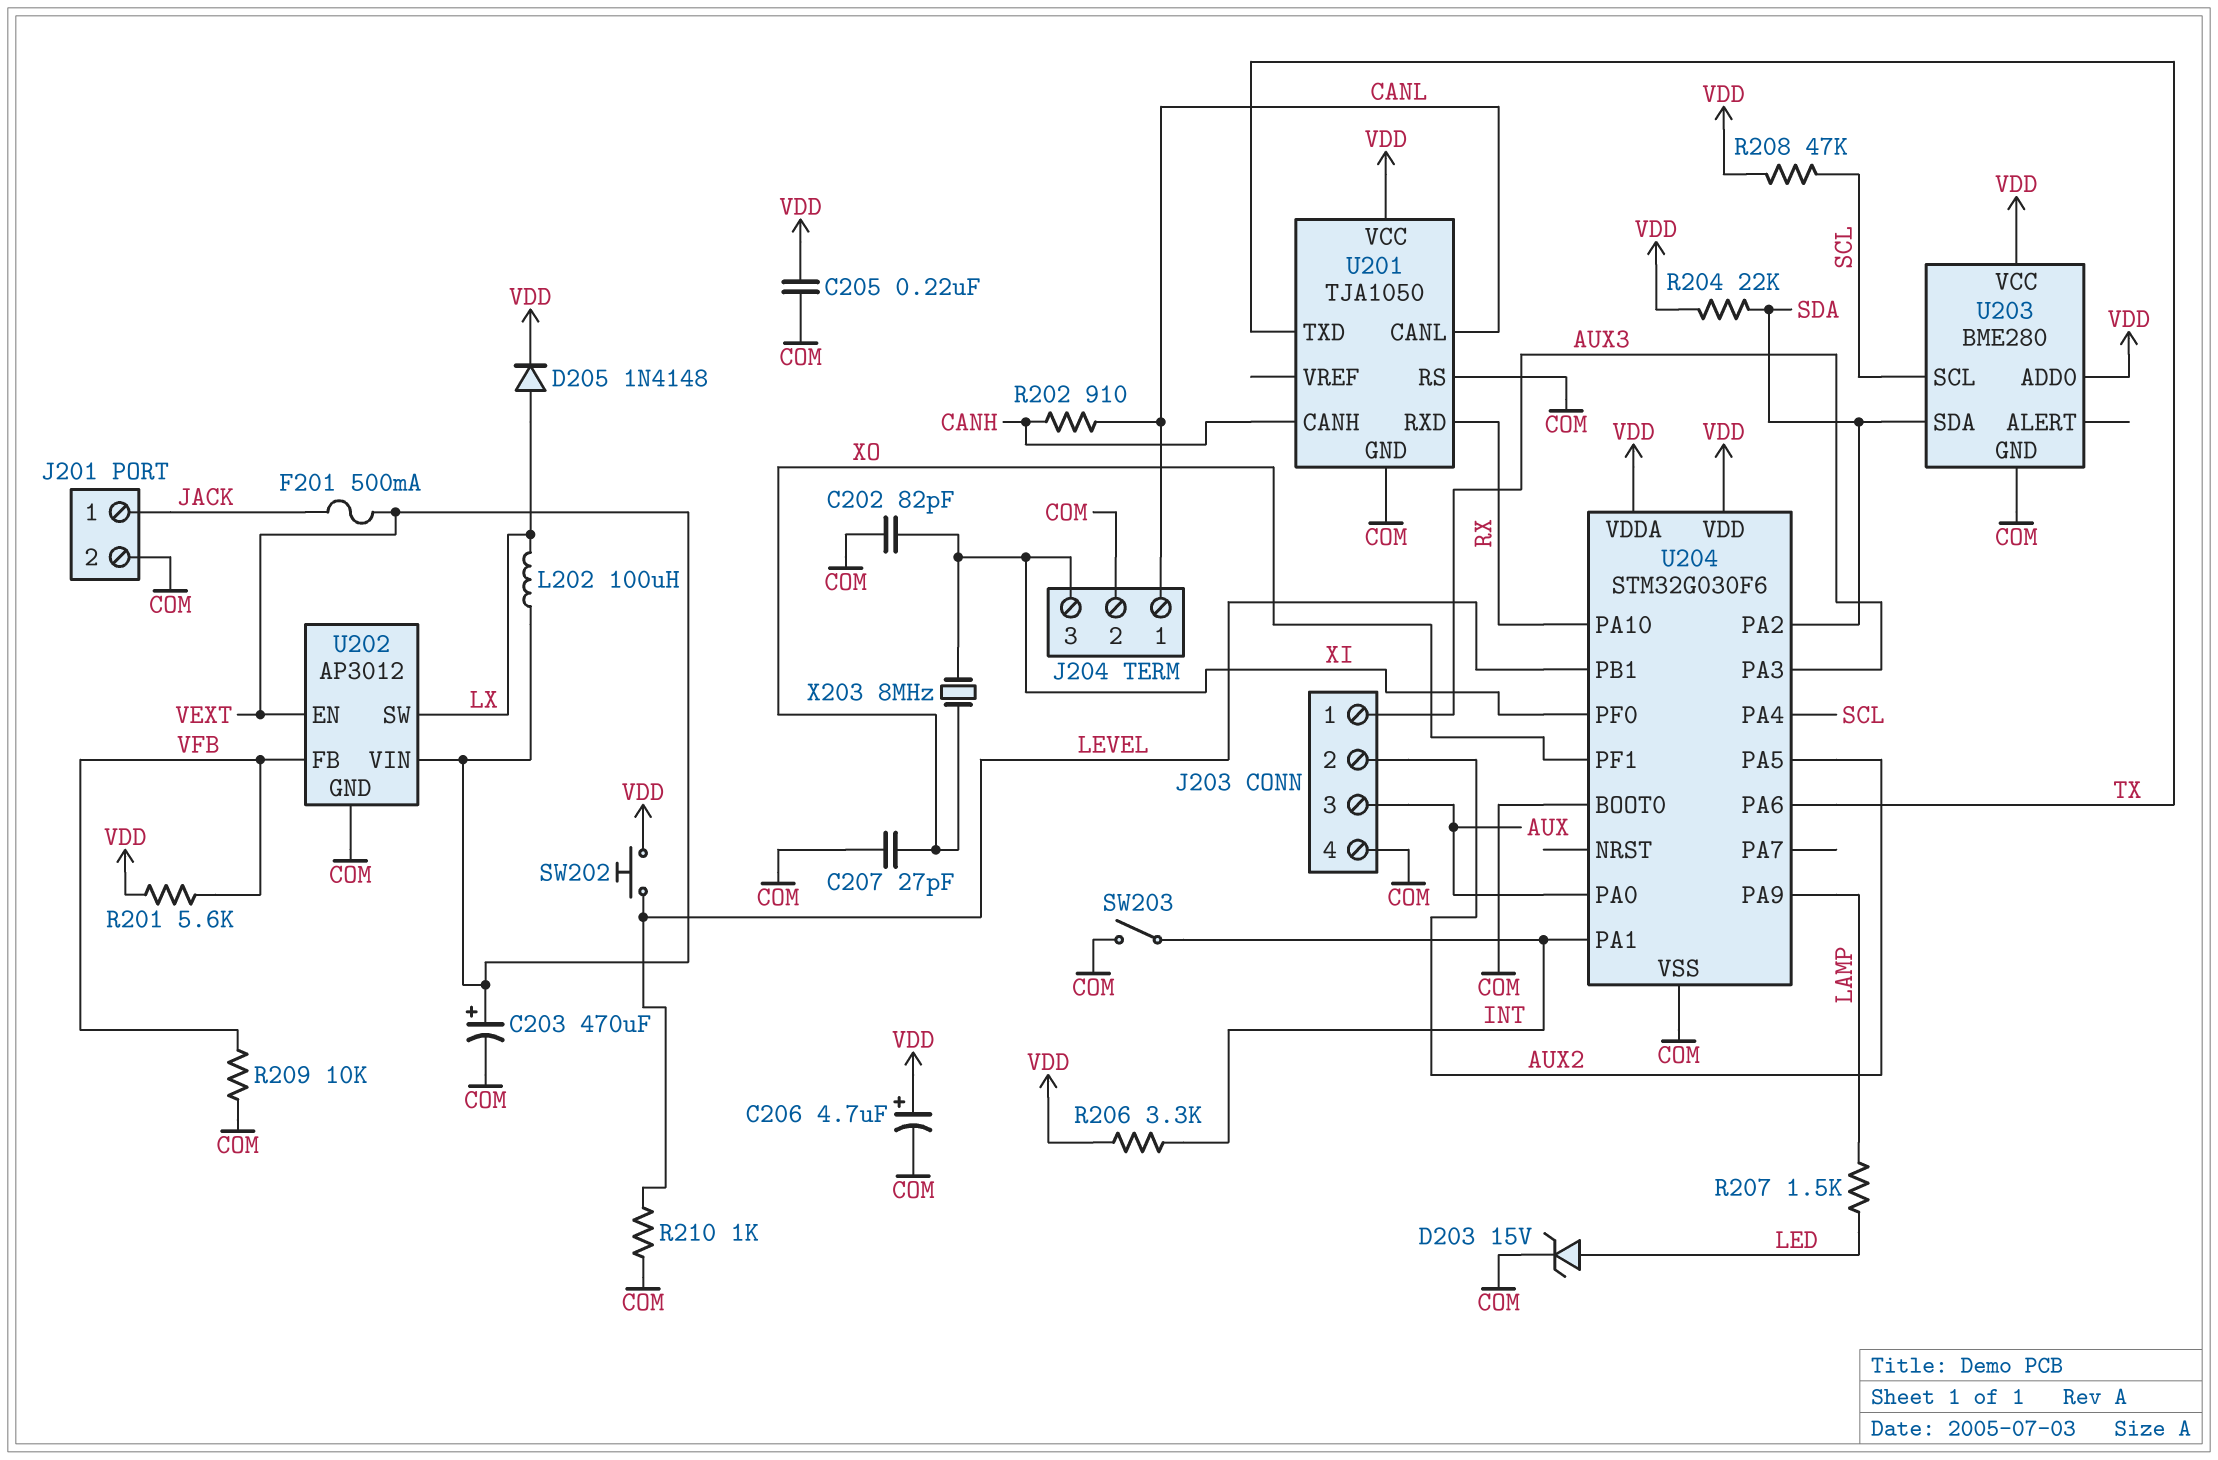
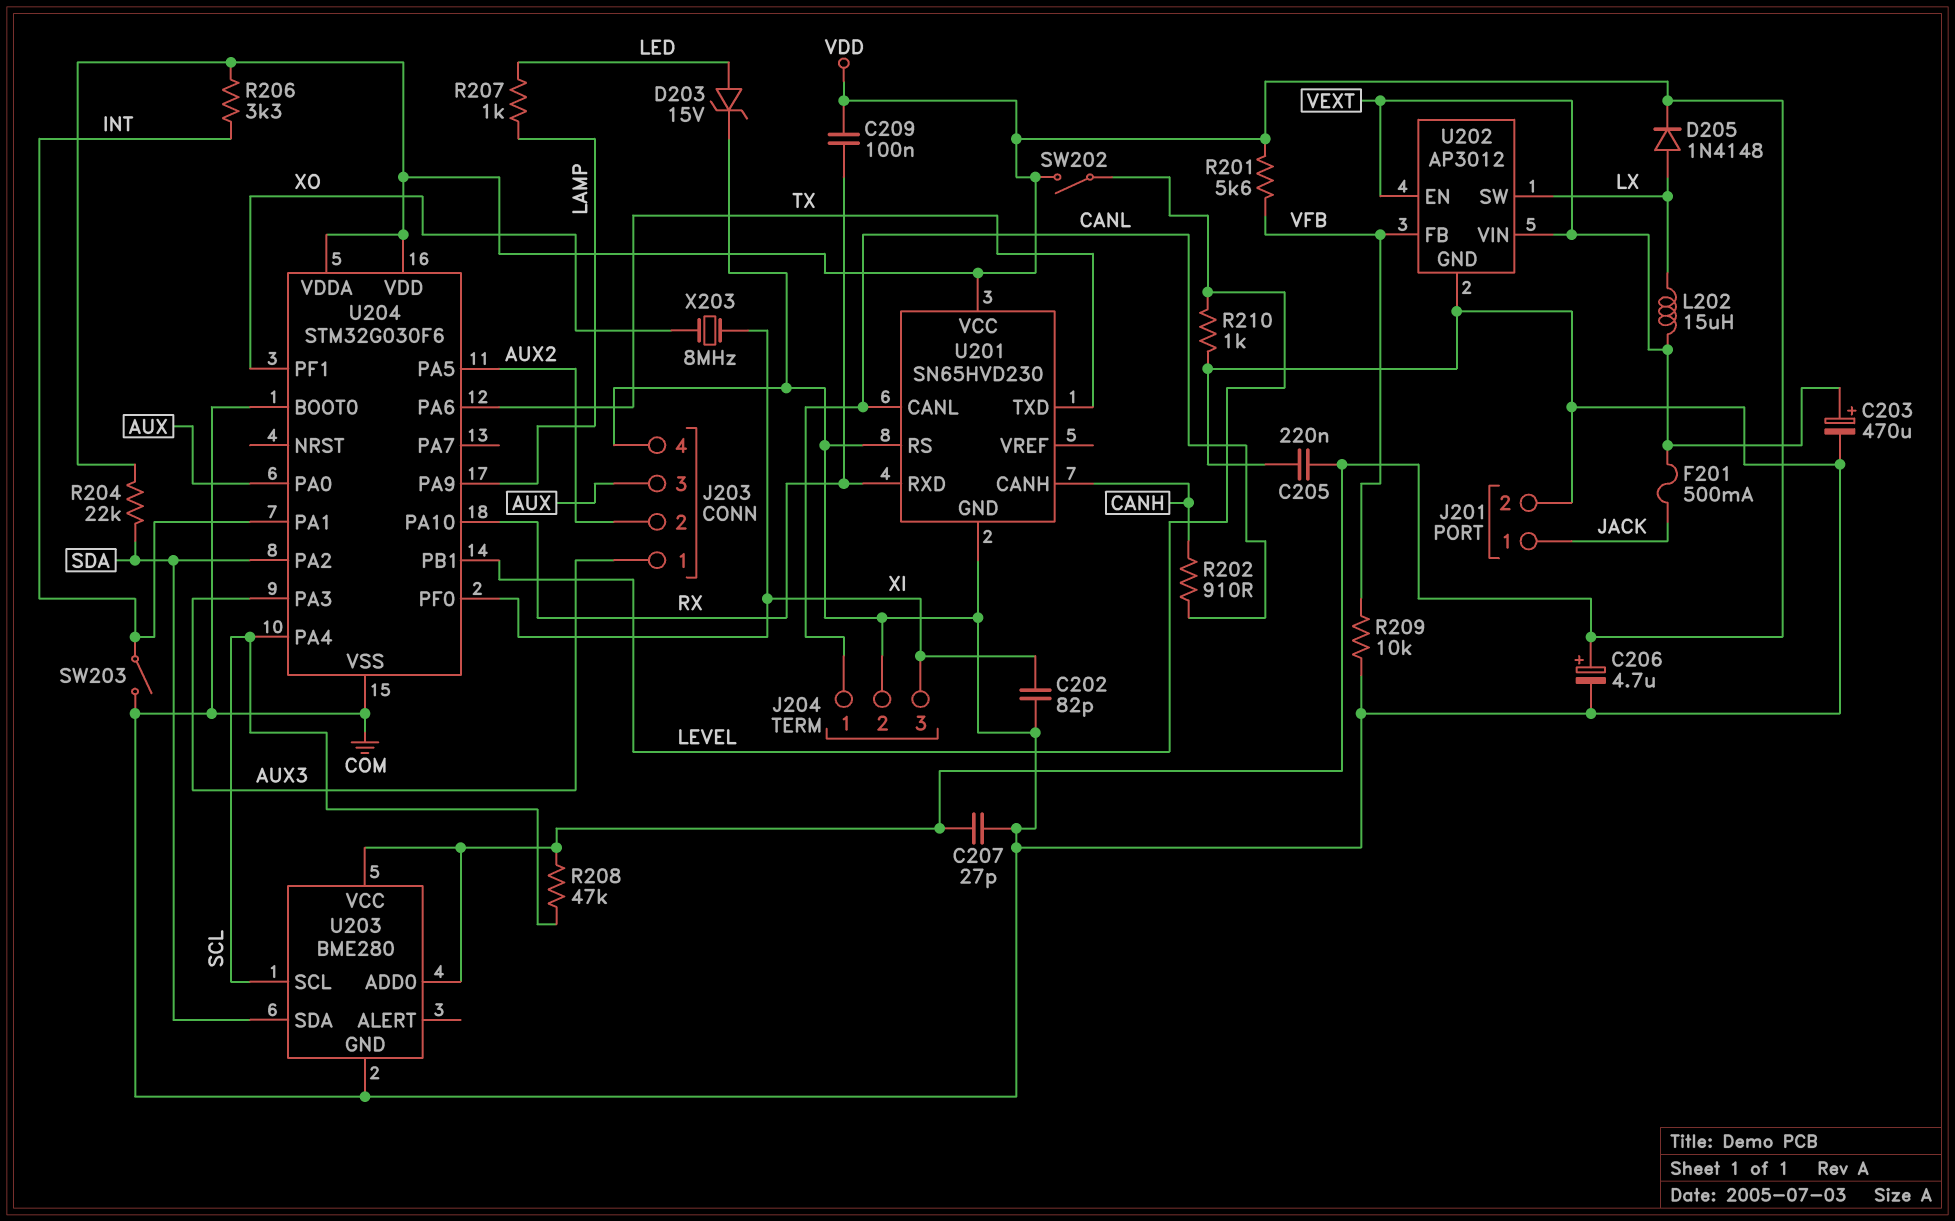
C207: 27pF (COM, XO) -> 27pF (COM, VDD)
C209: none -> 100nF (RX, VDD)
L202: 100uH (LX, VEXT) -> 15uH (LX, VEXT)
R207: 1.5k (LAMP, LED) -> 1k (LAMP, LED)
SW202: button (LEVEL, VDD) -> switch (LEVEL, VDD)
U201: TJA1050 -> SN65HVD230

